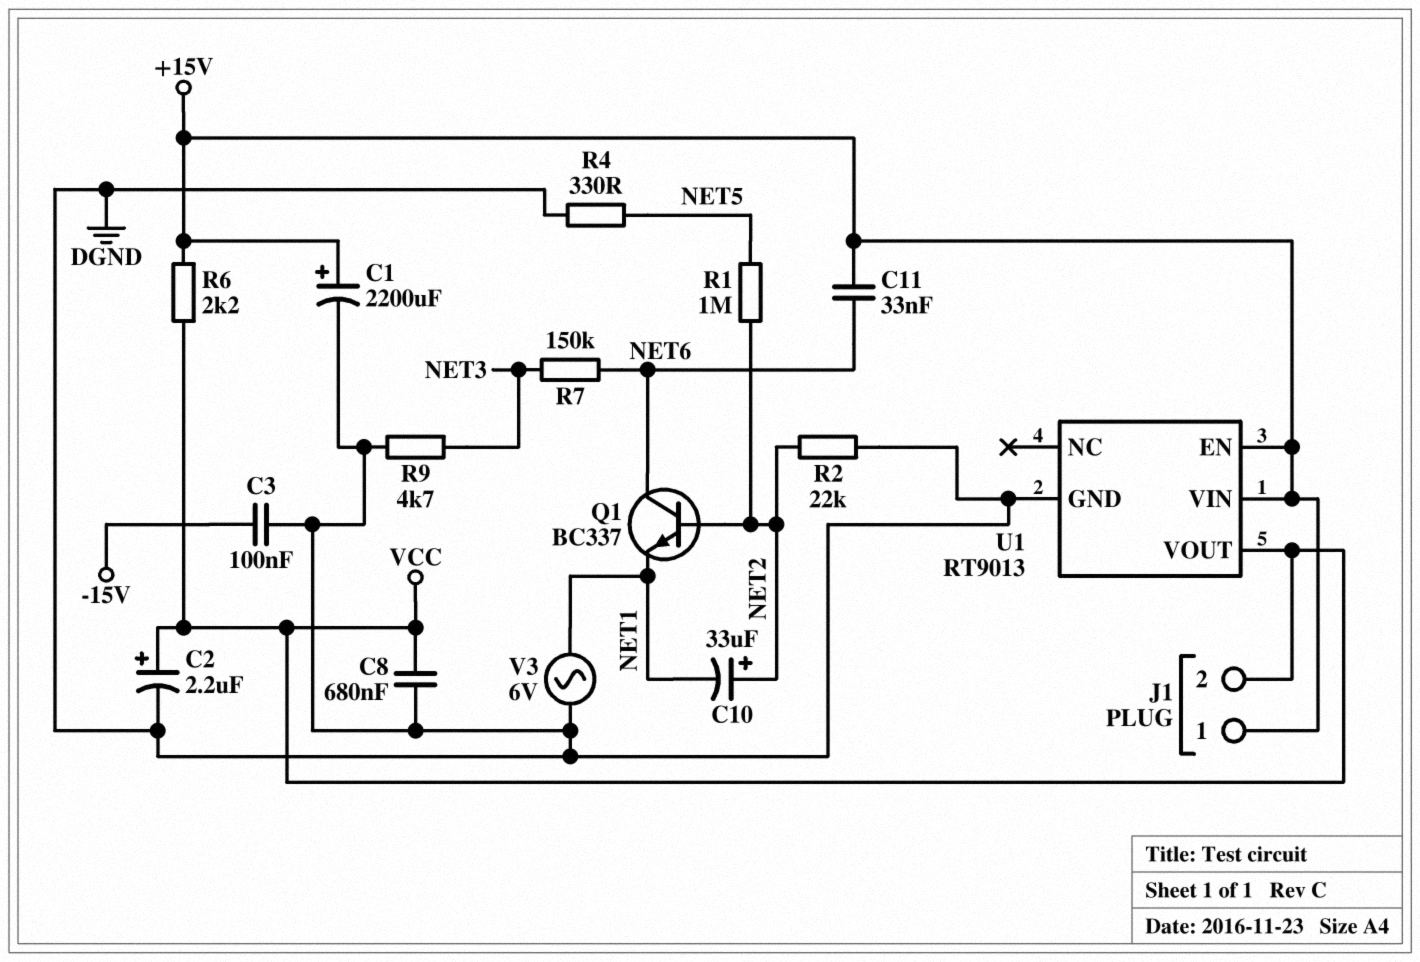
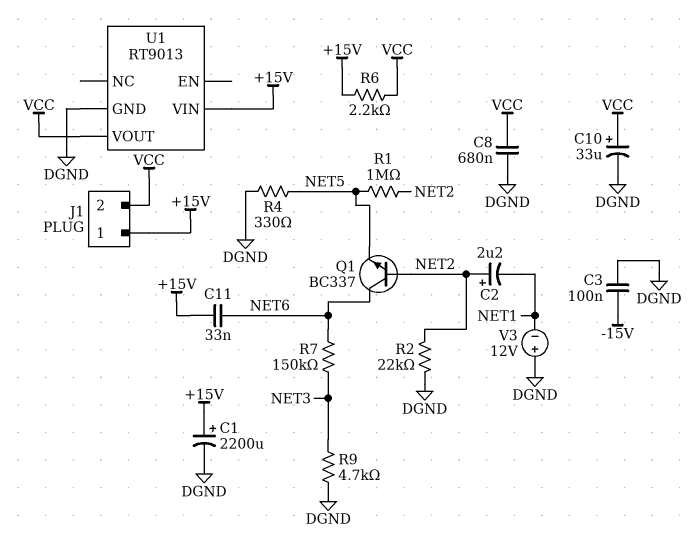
C2: 2.2uF (plus VCC, minus DGND) -> 2.2uF (plus NET2, minus NET1)
C10: 33uF (plus NET2, minus NET1) -> 33uF (plus VCC, minus DGND)
Q1: NPN BC337 (B NET2, C NET6, E NET1) -> NPN BC337 (B NET2, C NET6, E NET5)
U1 pin EN: +15V -> none
V3: AC 6V (DGND, NET1) -> 12V (plus DGND, minus NET1)

